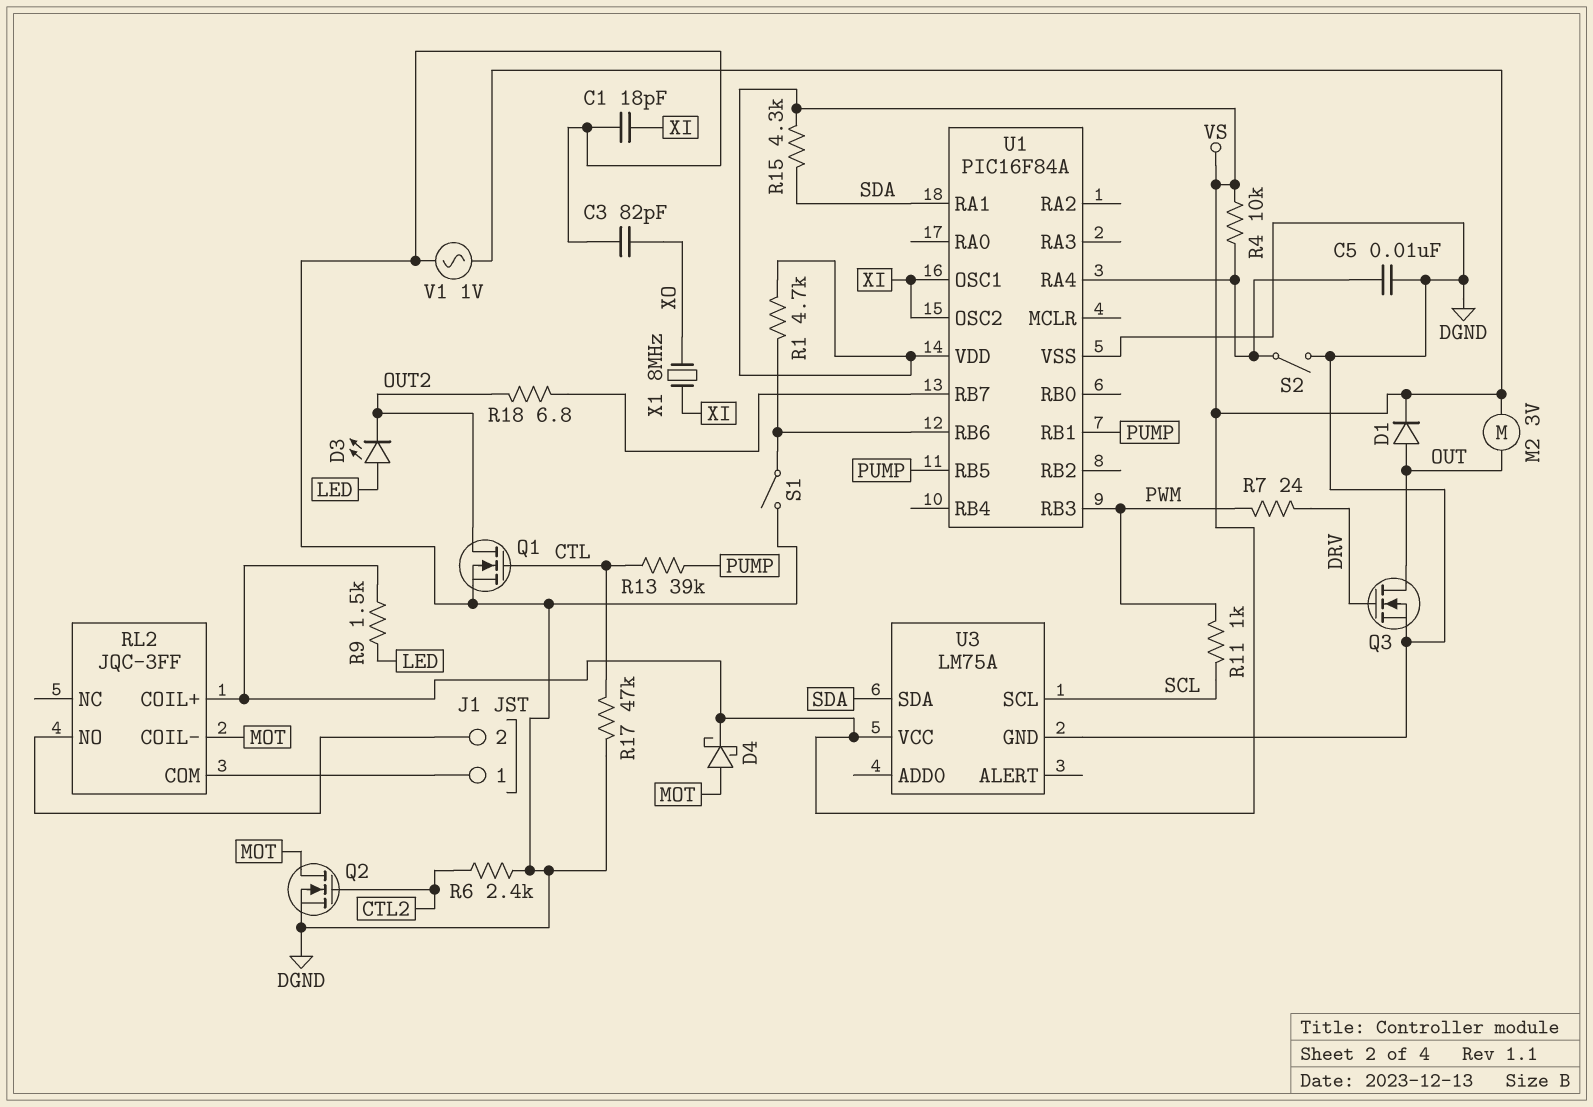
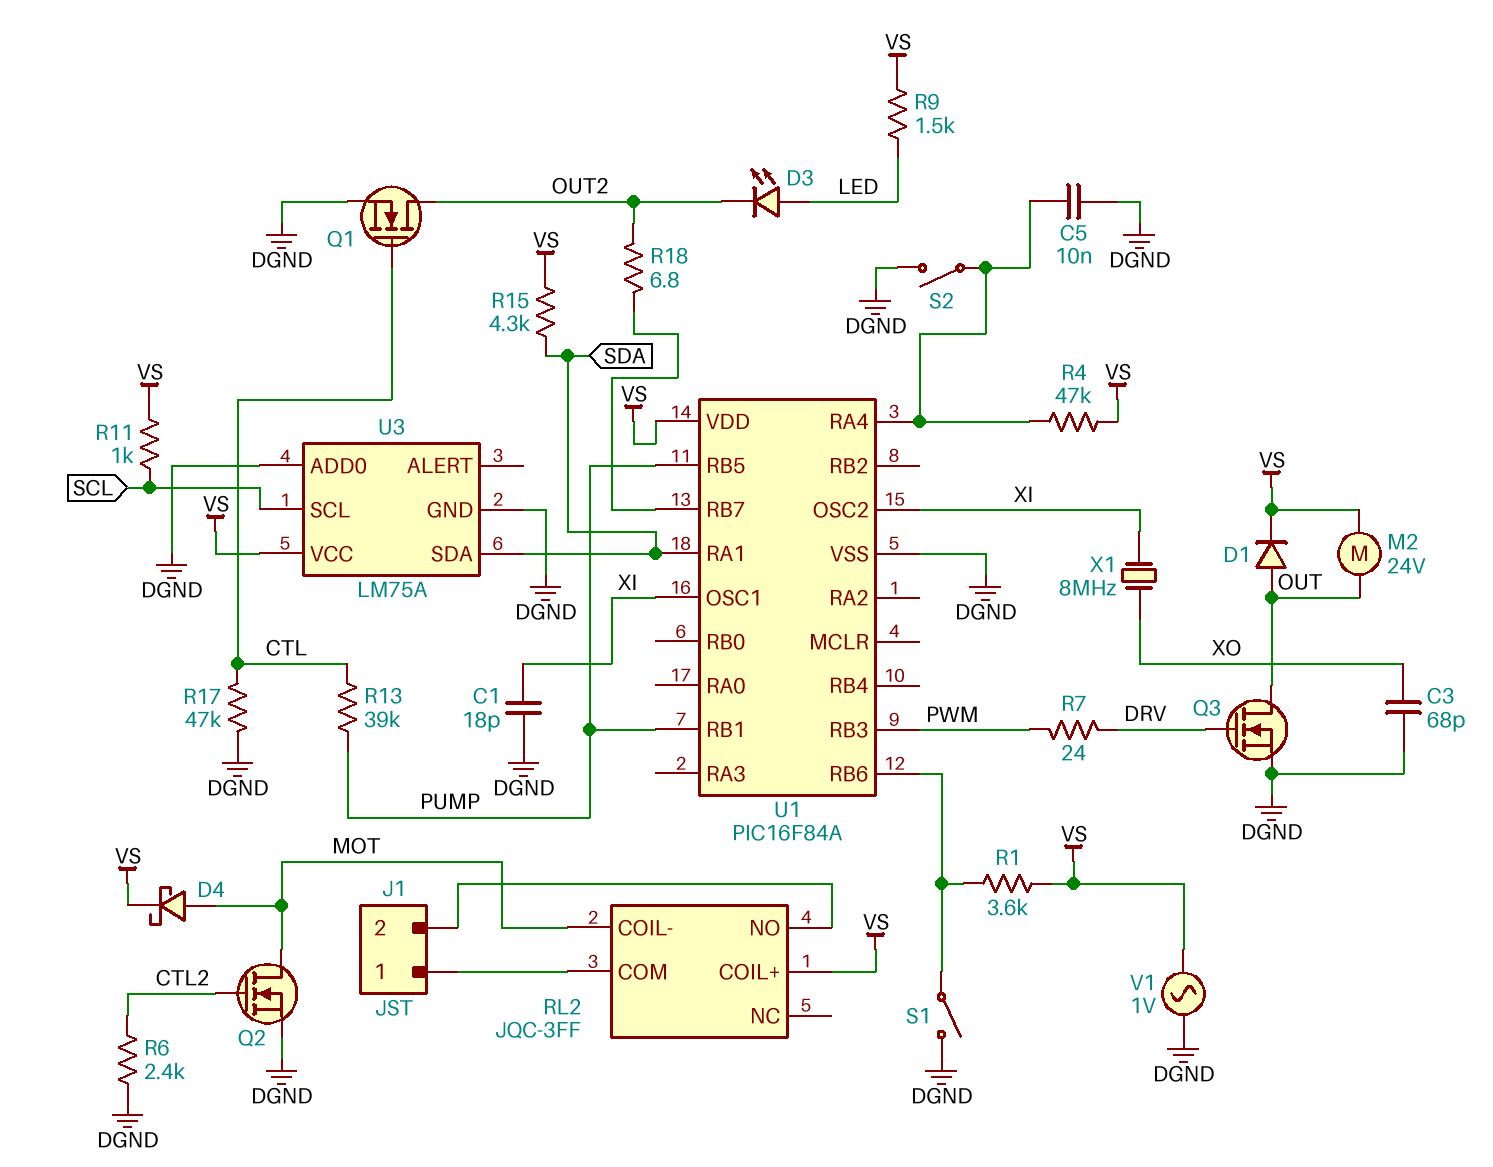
C3: 82pF (DGND, XO) -> 68pF (DGND, XO)
M2: motor 3V (OUT, VS) -> motor 24V (OUT, VS)
R1: 4.7k (U1/RB6, VS) -> 3.6k (U1/RB6, VS)
R4: 10k (U1/RA4, VS) -> 47k (U1/RA4, VS)
R11: 1k (PWM, SCL) -> 1k (SCL, VS)
U3 pin ADD0: none -> DGND

